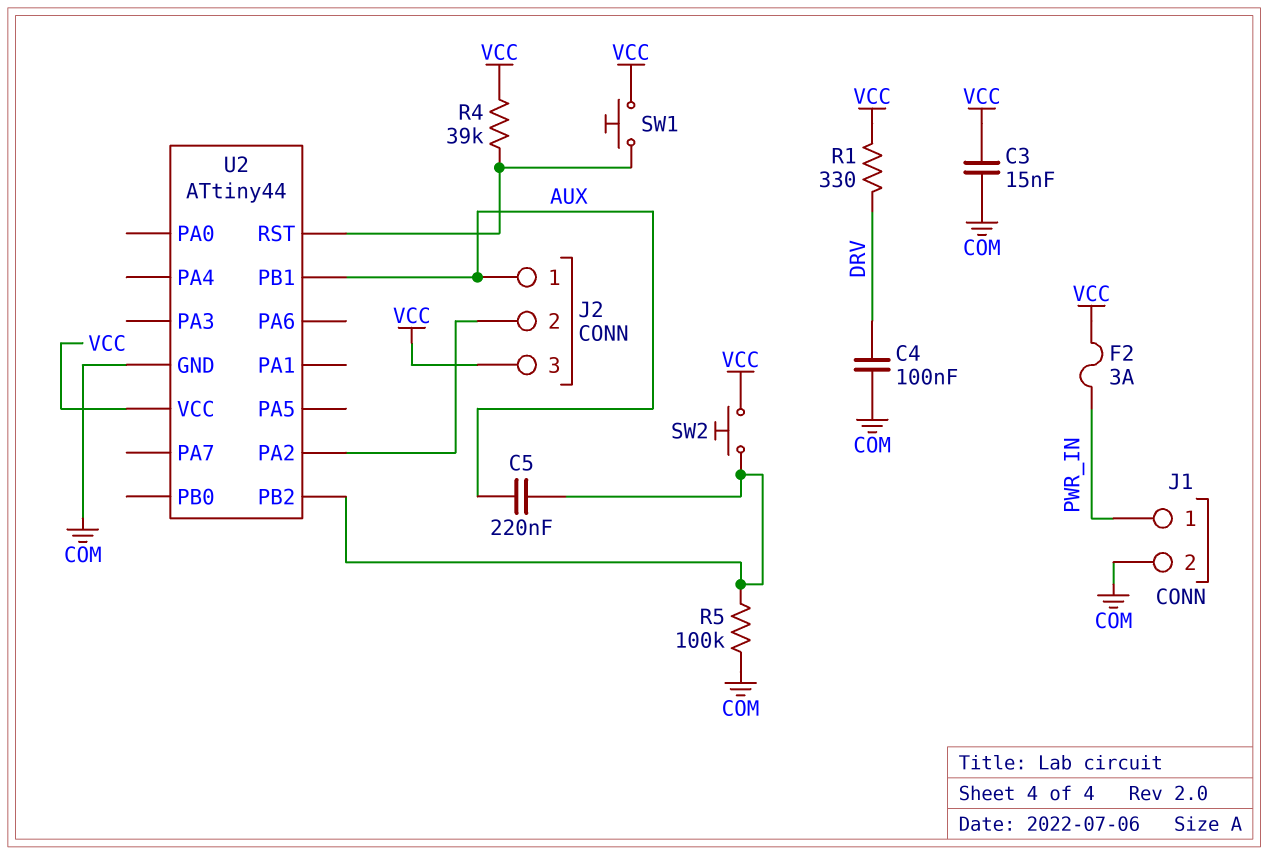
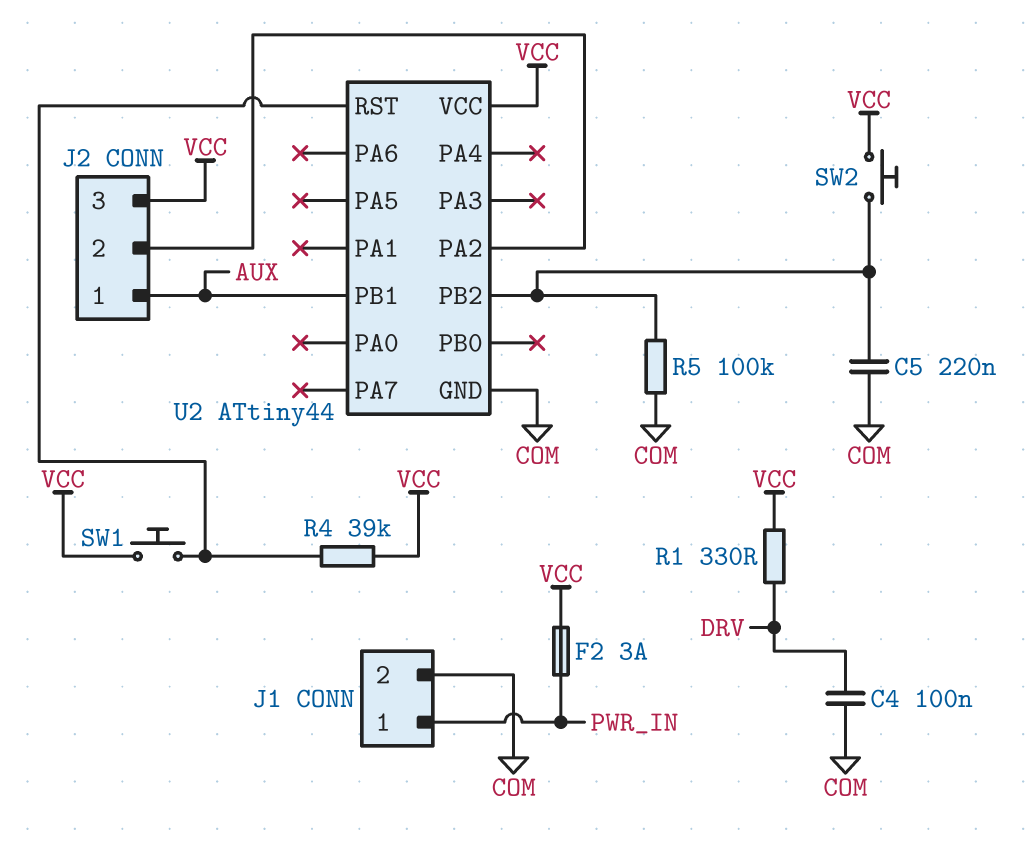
C3: 15nF (COM, VCC) -> none
C5: 220nF (AUX, U2/PB2) -> 220nF (COM, U2/PB2)

